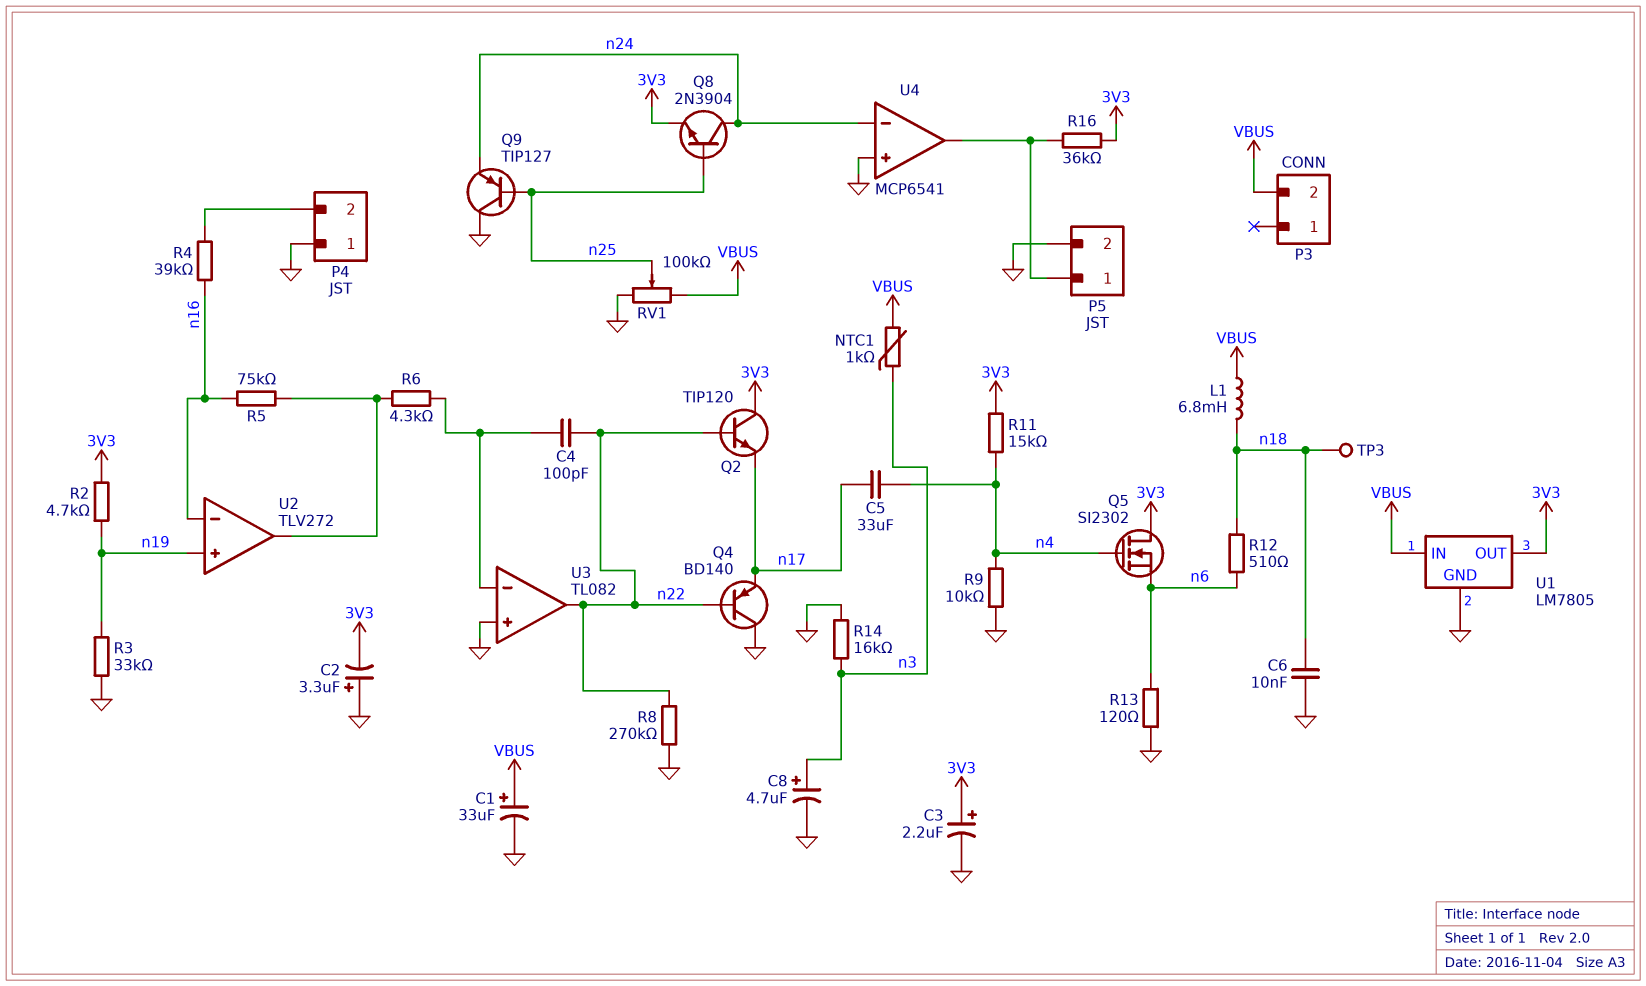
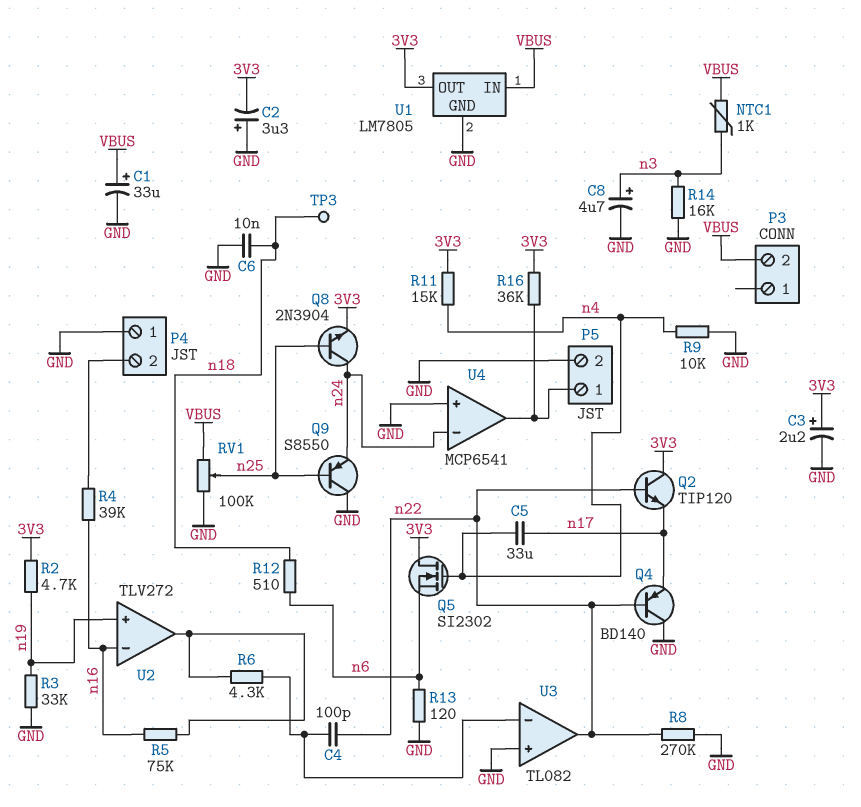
L1: 6.8mH (VBUS, n18) -> none
Q9: PNP TIP127 (B n25, C GND, E n24) -> PNP S8550 (B n25, C GND, E n24)

